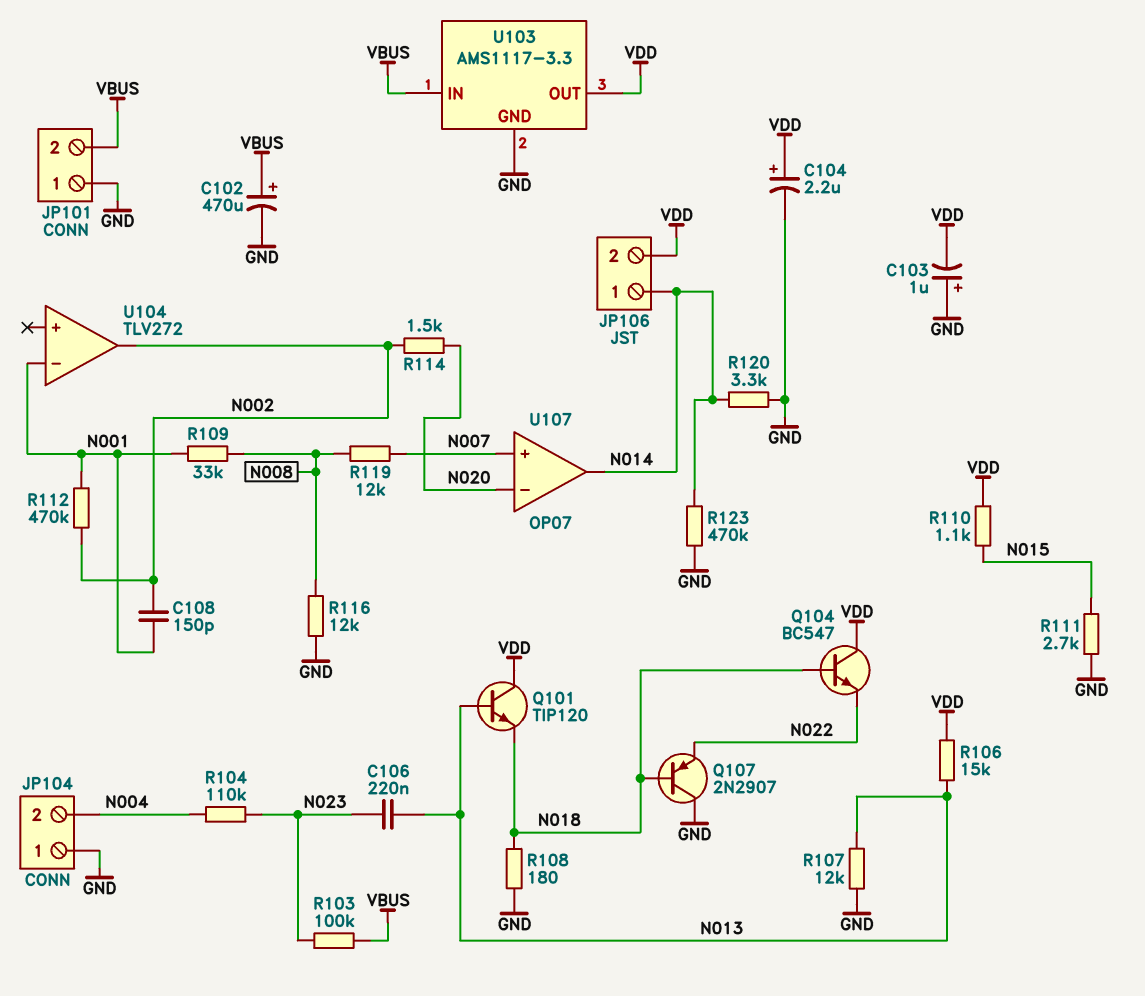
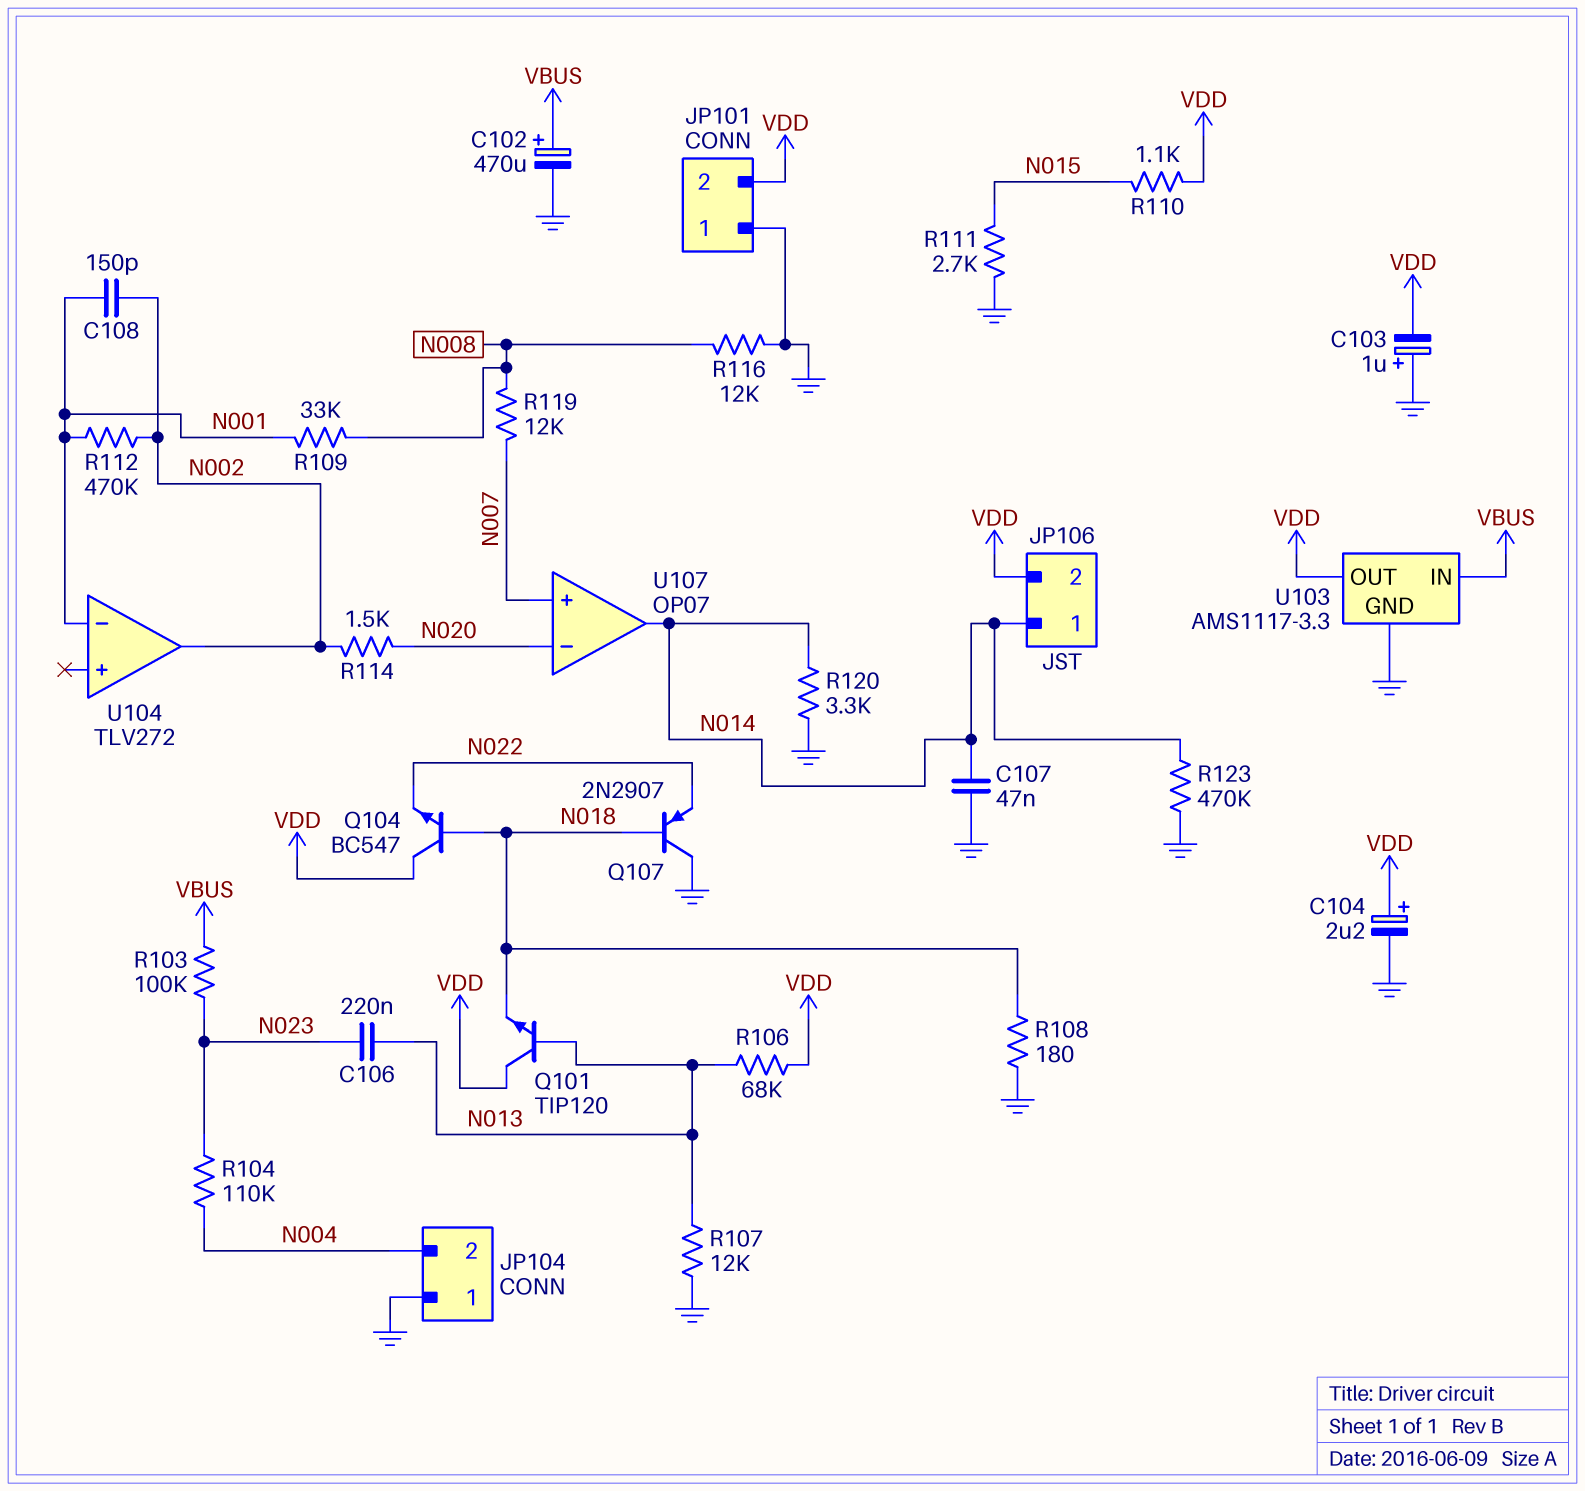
C107: none -> 47nF (GND, N014)
JP101 pin 2: VBUS -> VDD
R106: 15k (N013, VDD) -> 68k (N013, VDD)

